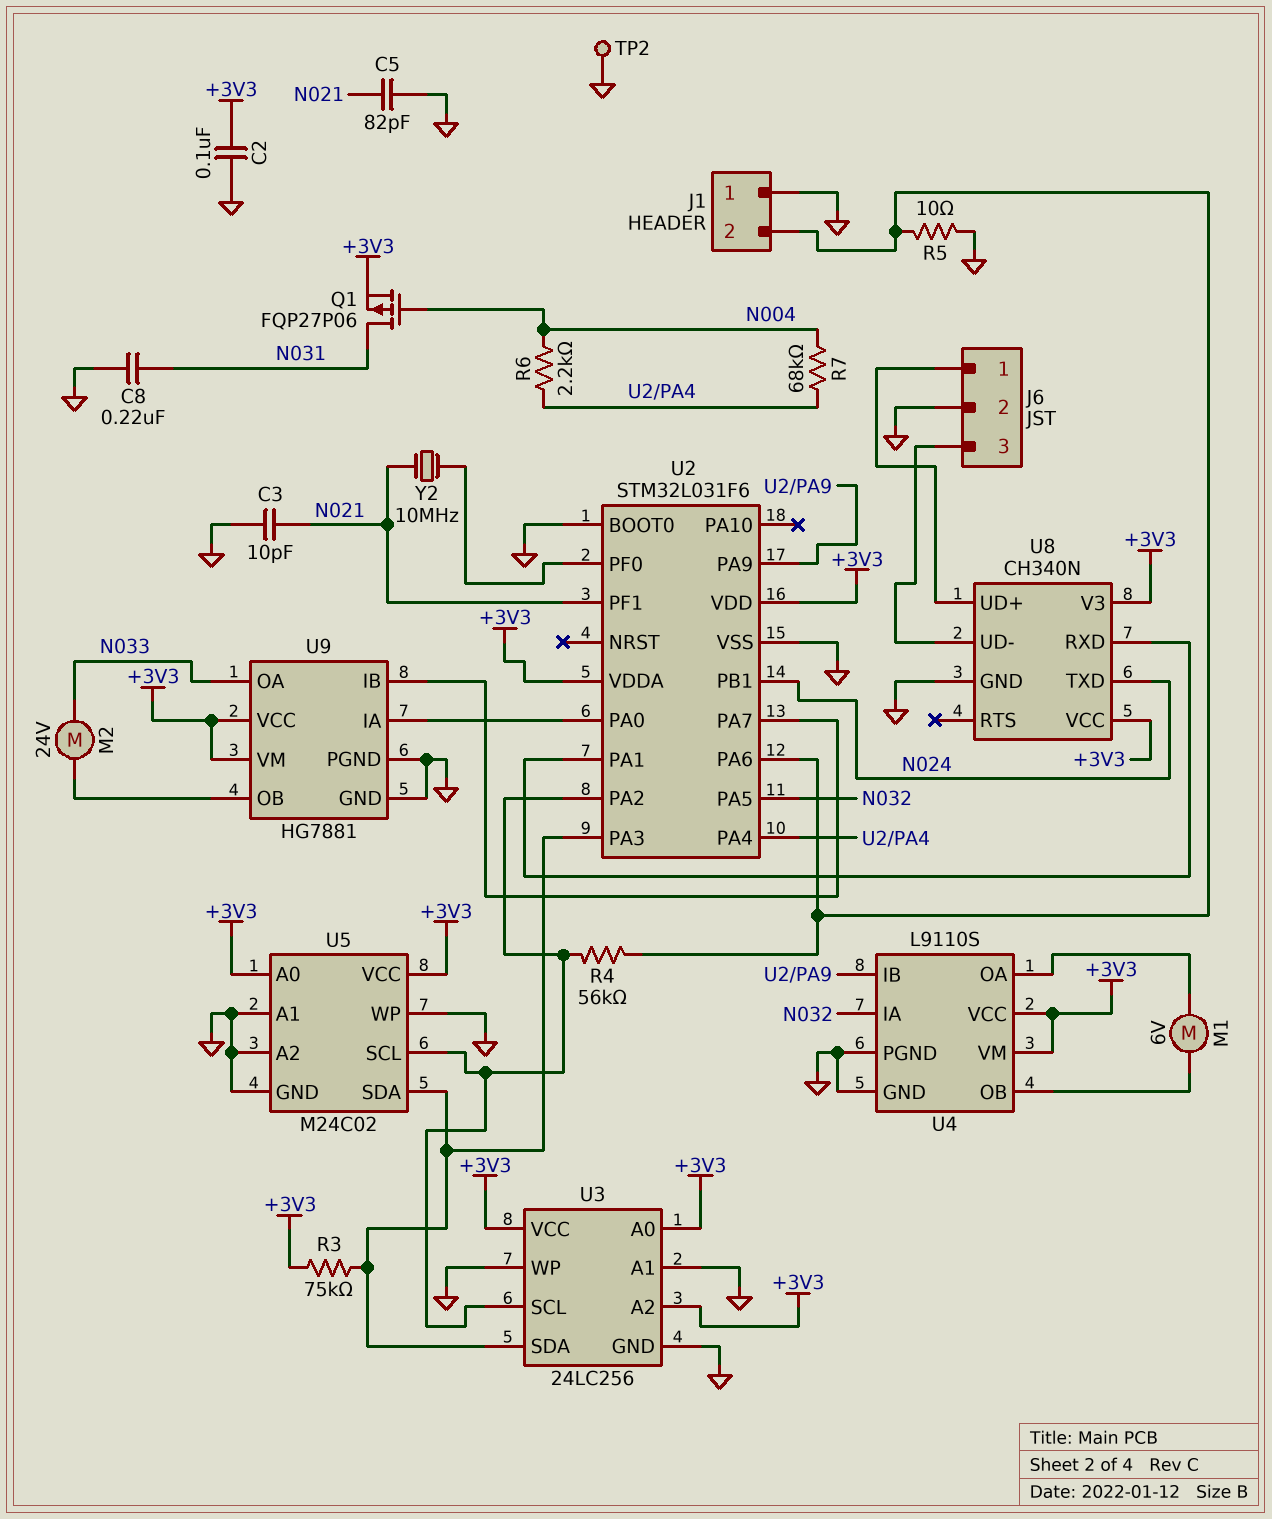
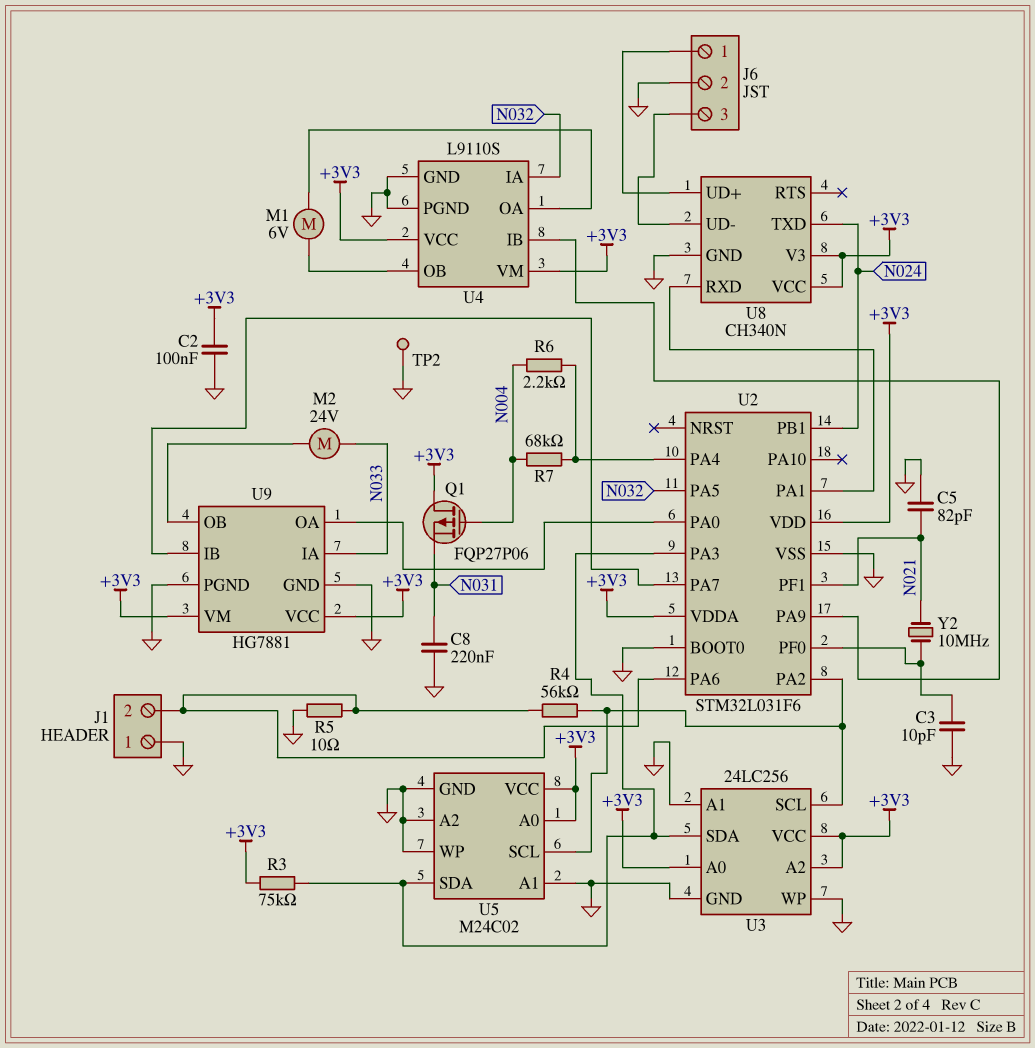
C3: 10pF (GND, N021) -> 10pF (GND, U2/PF0)
Q1: PMOS FQP27P06 (G N004, D N031, S +3V3) -> PMOS FQP27P06 (G N004, D +3V3, S N031)
U9 pin IA: U2/PA0 -> N033
U9 pin OA: N033 -> U2/PA0

